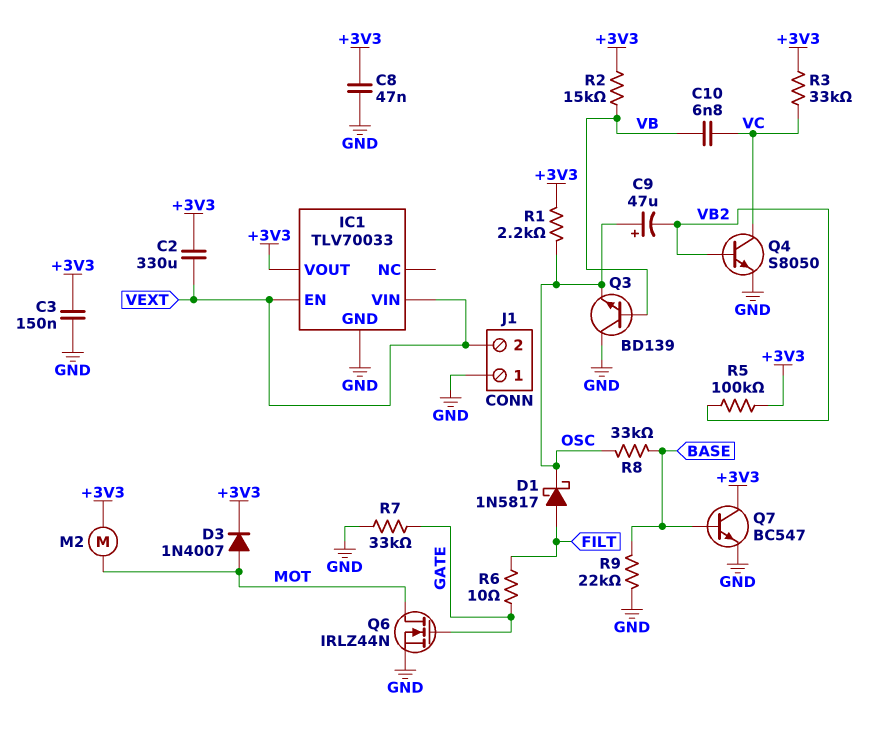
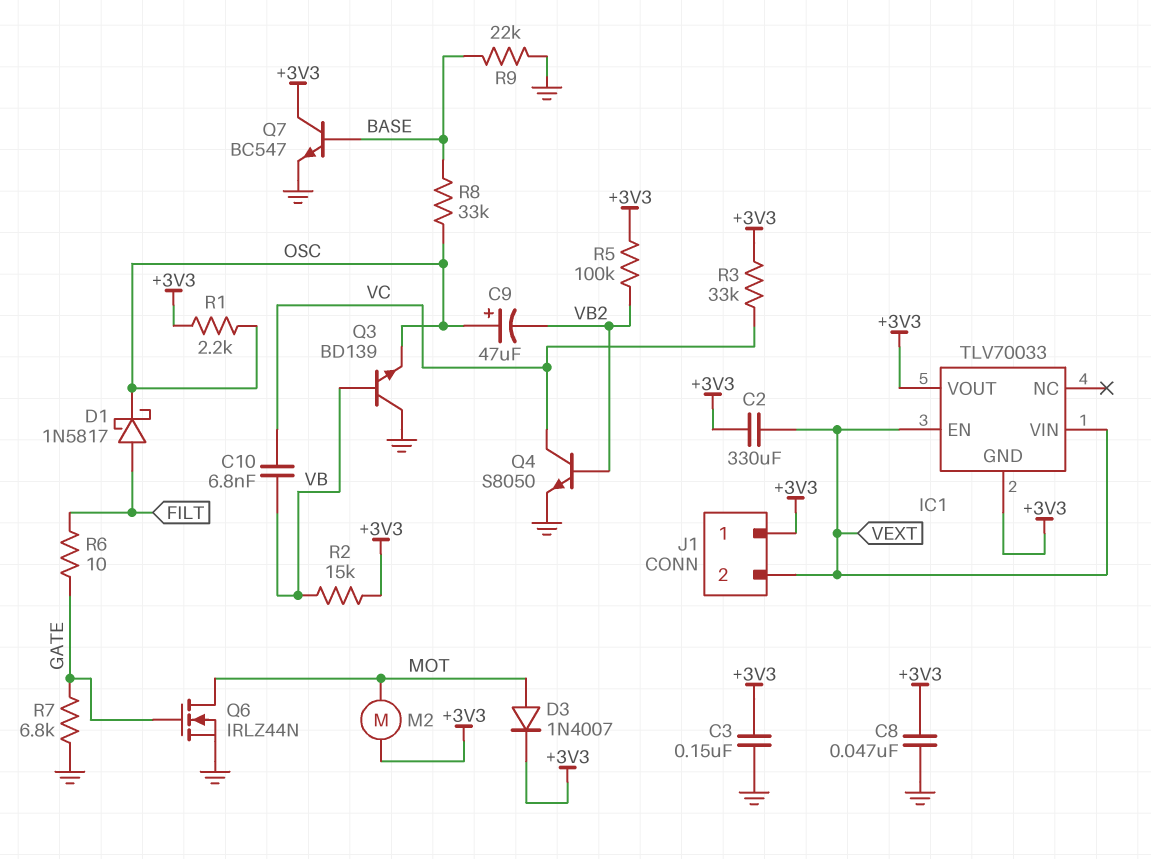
IC1 pin GND: GND -> +3V3
J1 pin 1: GND -> +3V3
R7: 33k (GATE, GND) -> 6.8k (GATE, GND)

